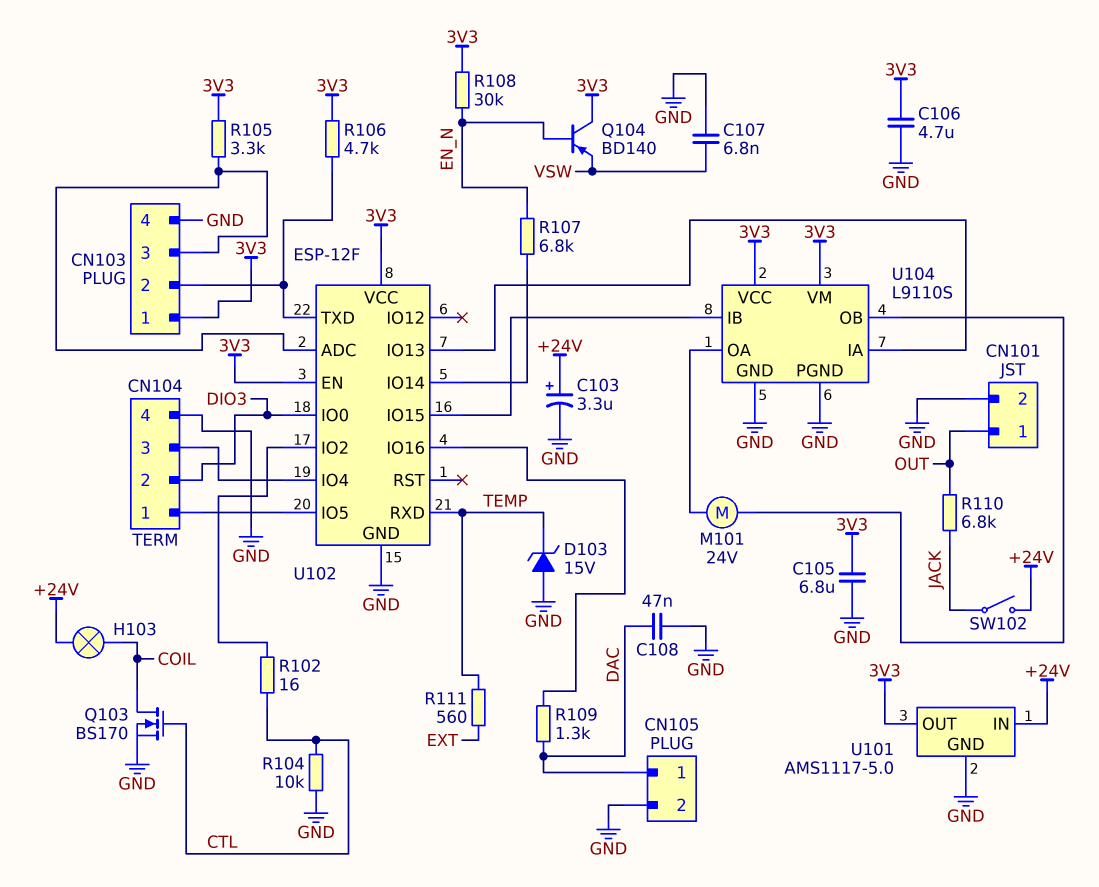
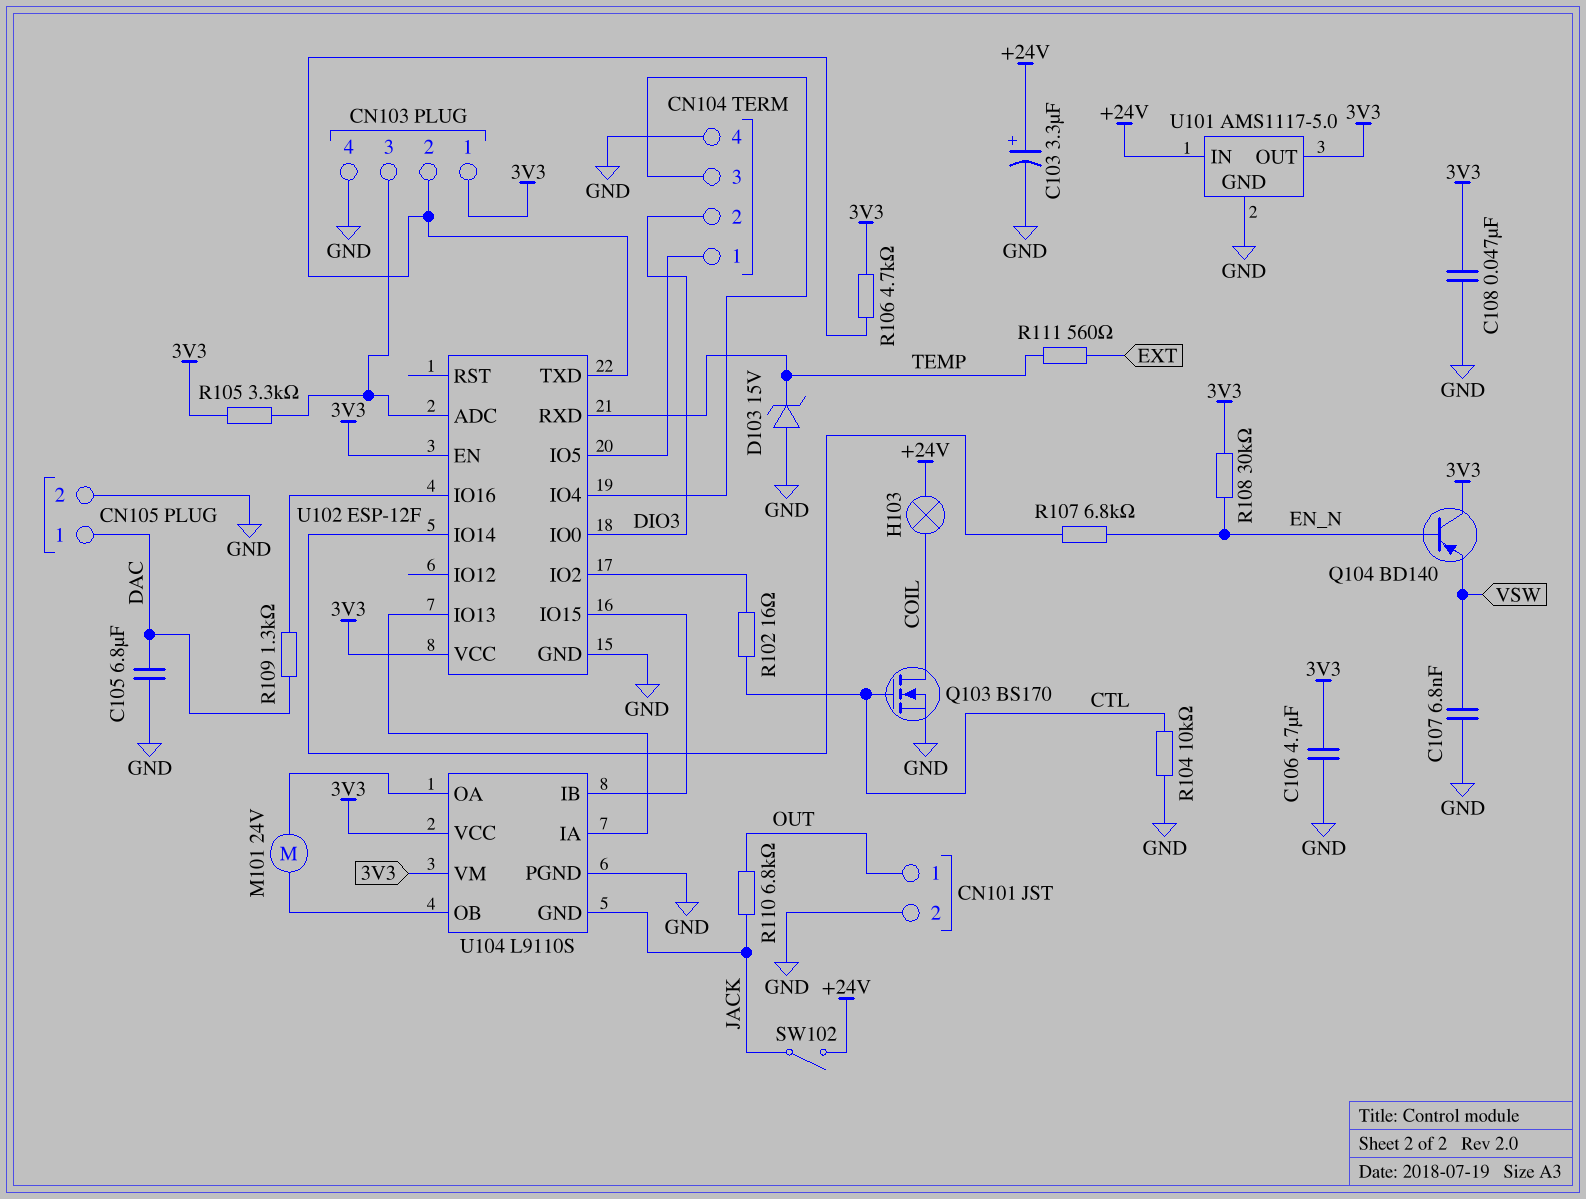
C105: 6.8uF (3V3, GND) -> 6.8uF (DAC, GND)
C108: 47nF (DAC, GND) -> 47nF (3V3, GND)
U104 pin GND: GND -> JACK

